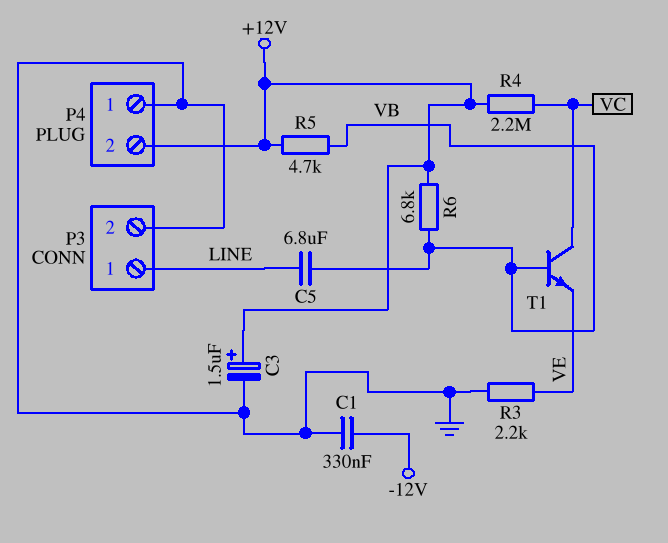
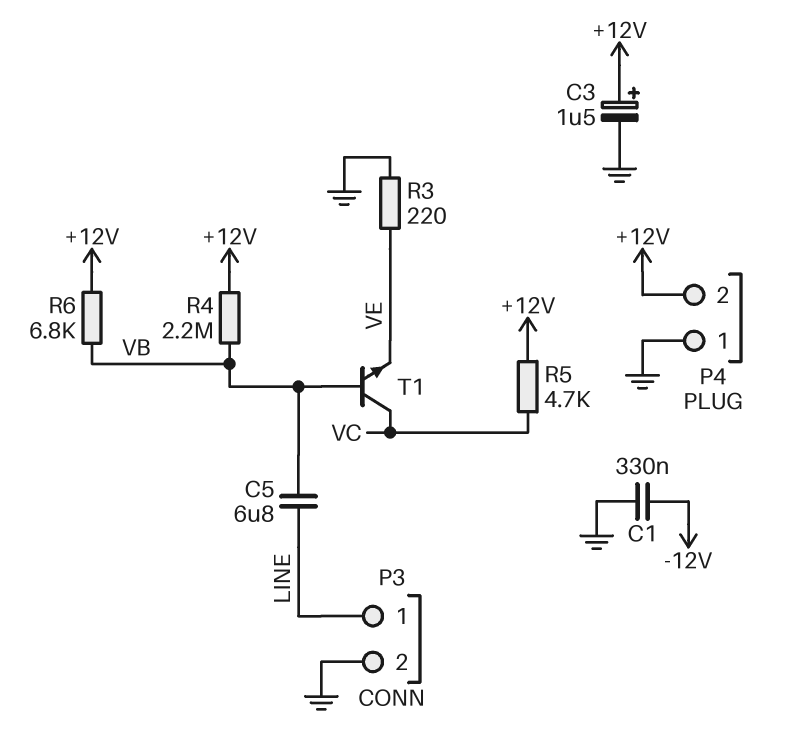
R3: 2.2k (GND, VE) -> 220 (GND, VE)
R4: 2.2M (+12V, VC) -> 2.2M (+12V, VB)
R5: 4.7k (+12V, VB) -> 4.7k (+12V, VC)

